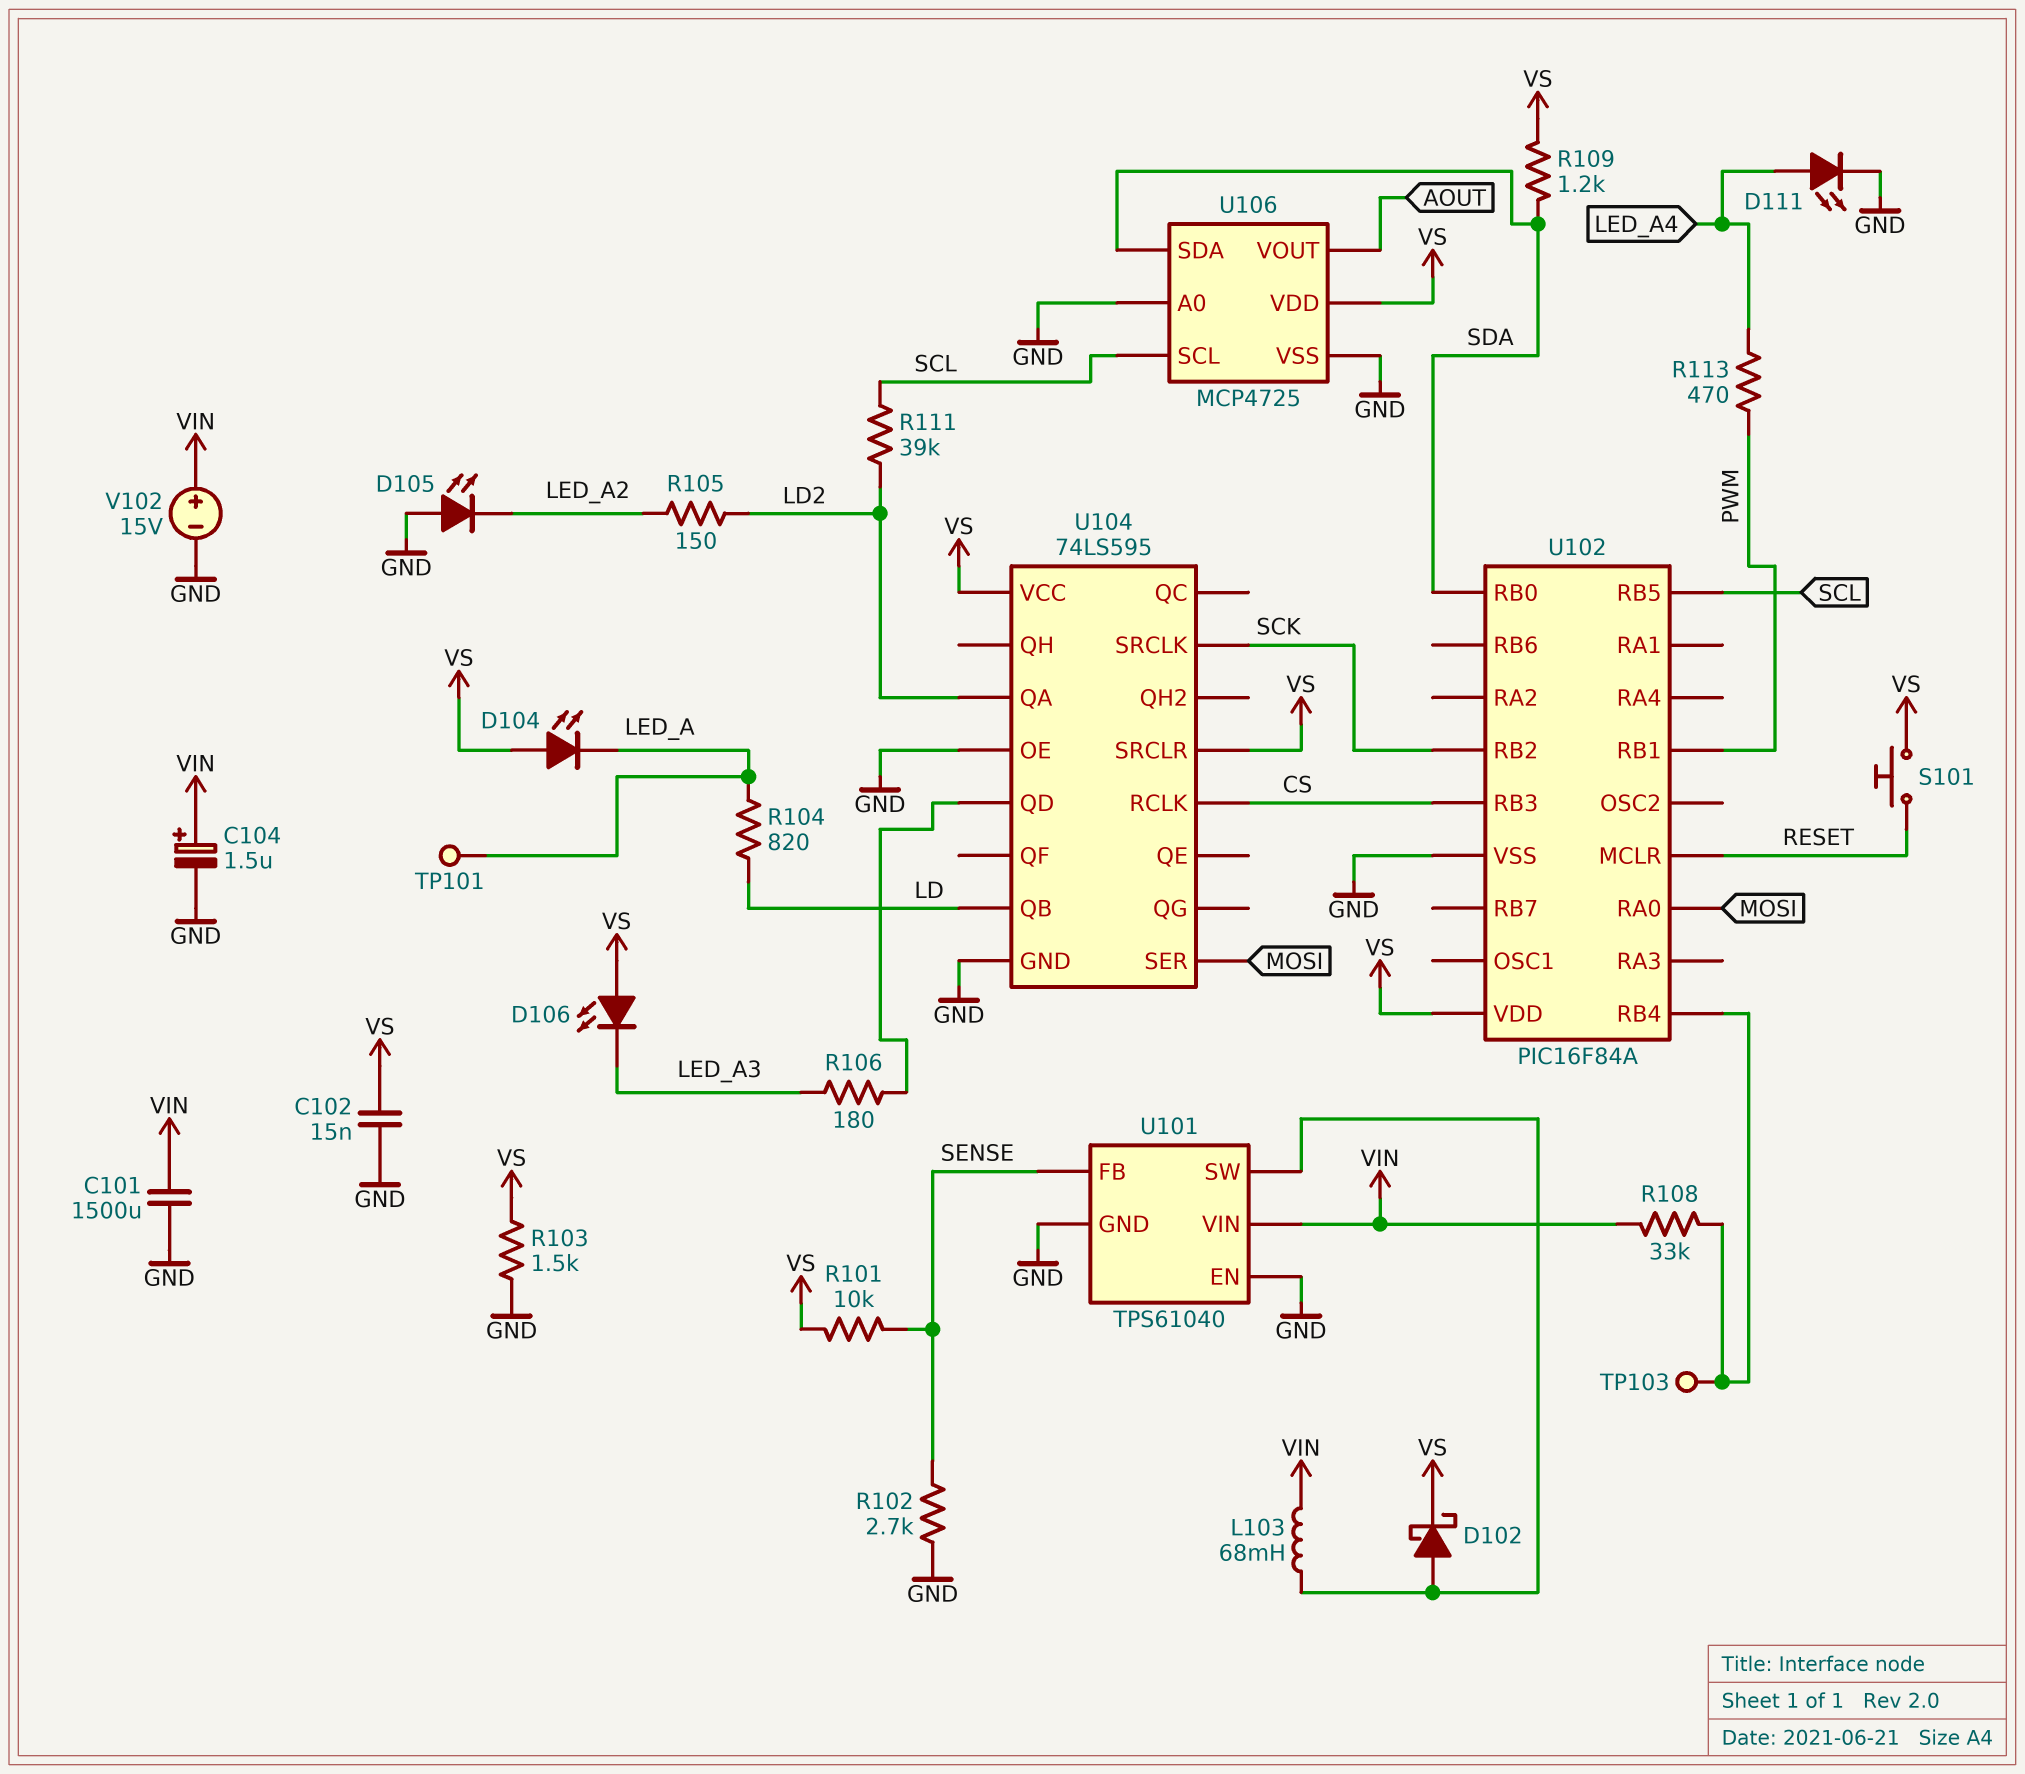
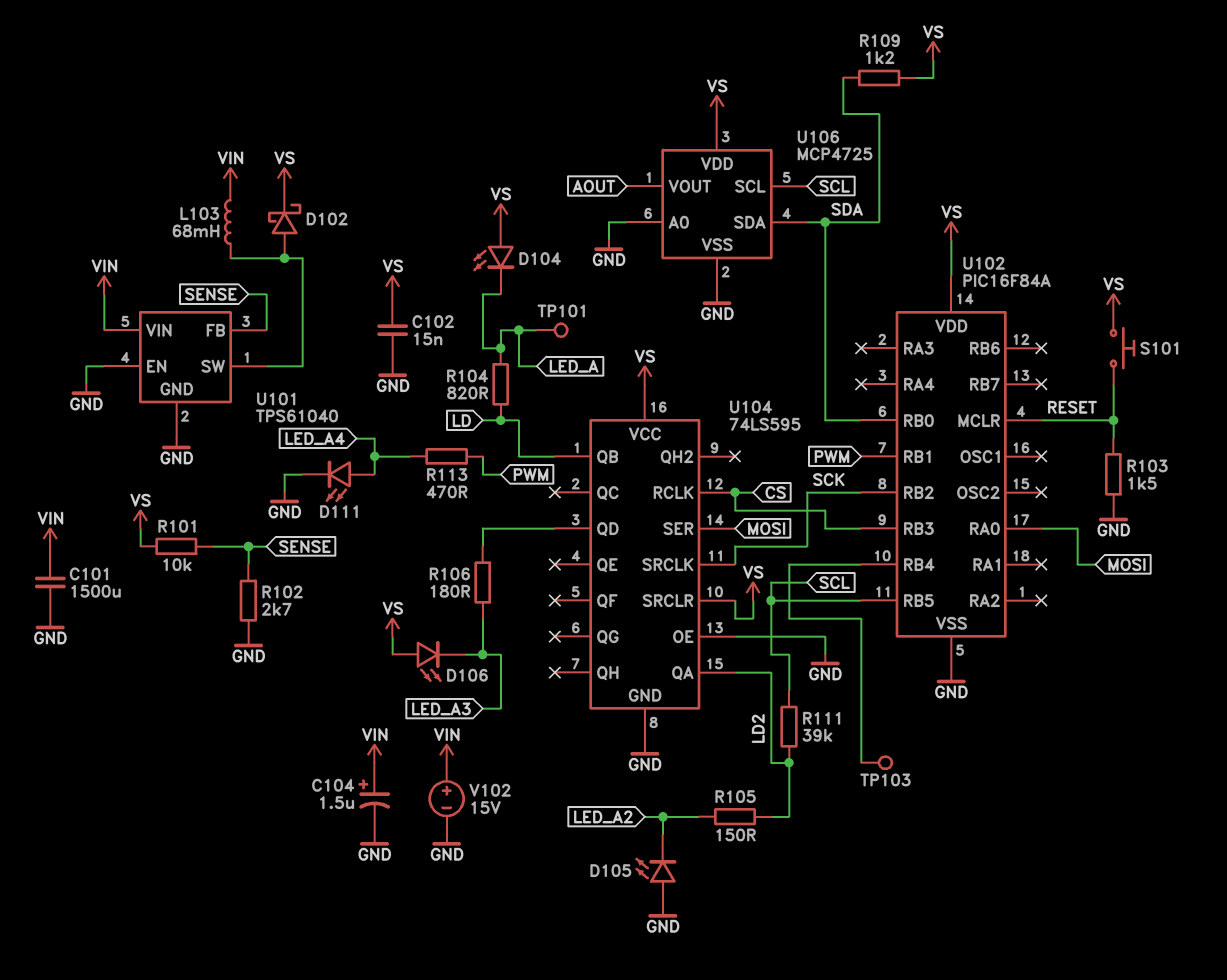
R103: 1.5k (GND, VS) -> 1.5k (GND, RESET)
R108: 33k (U102/RB4, VIN) -> none

